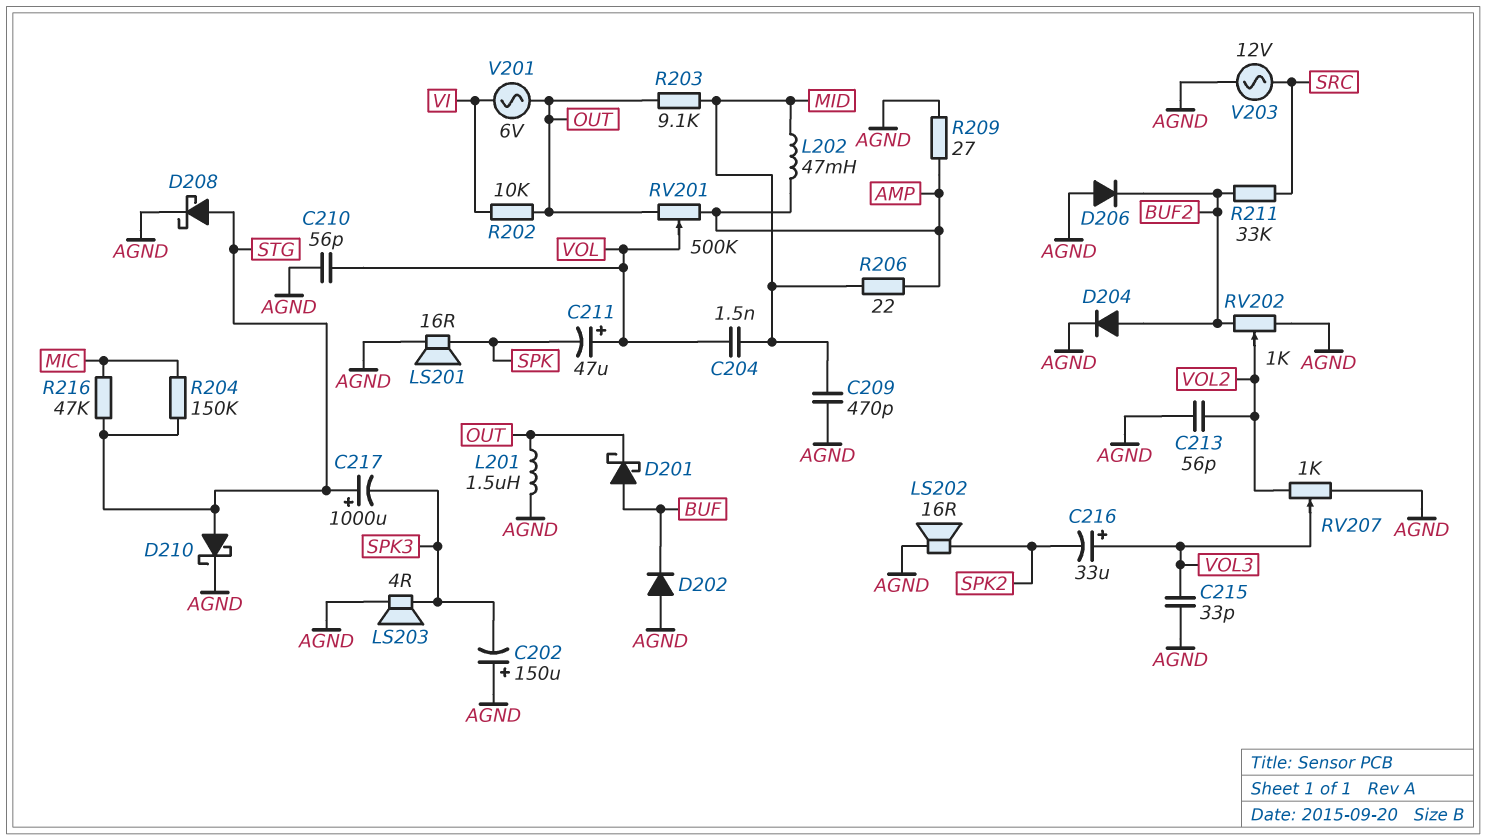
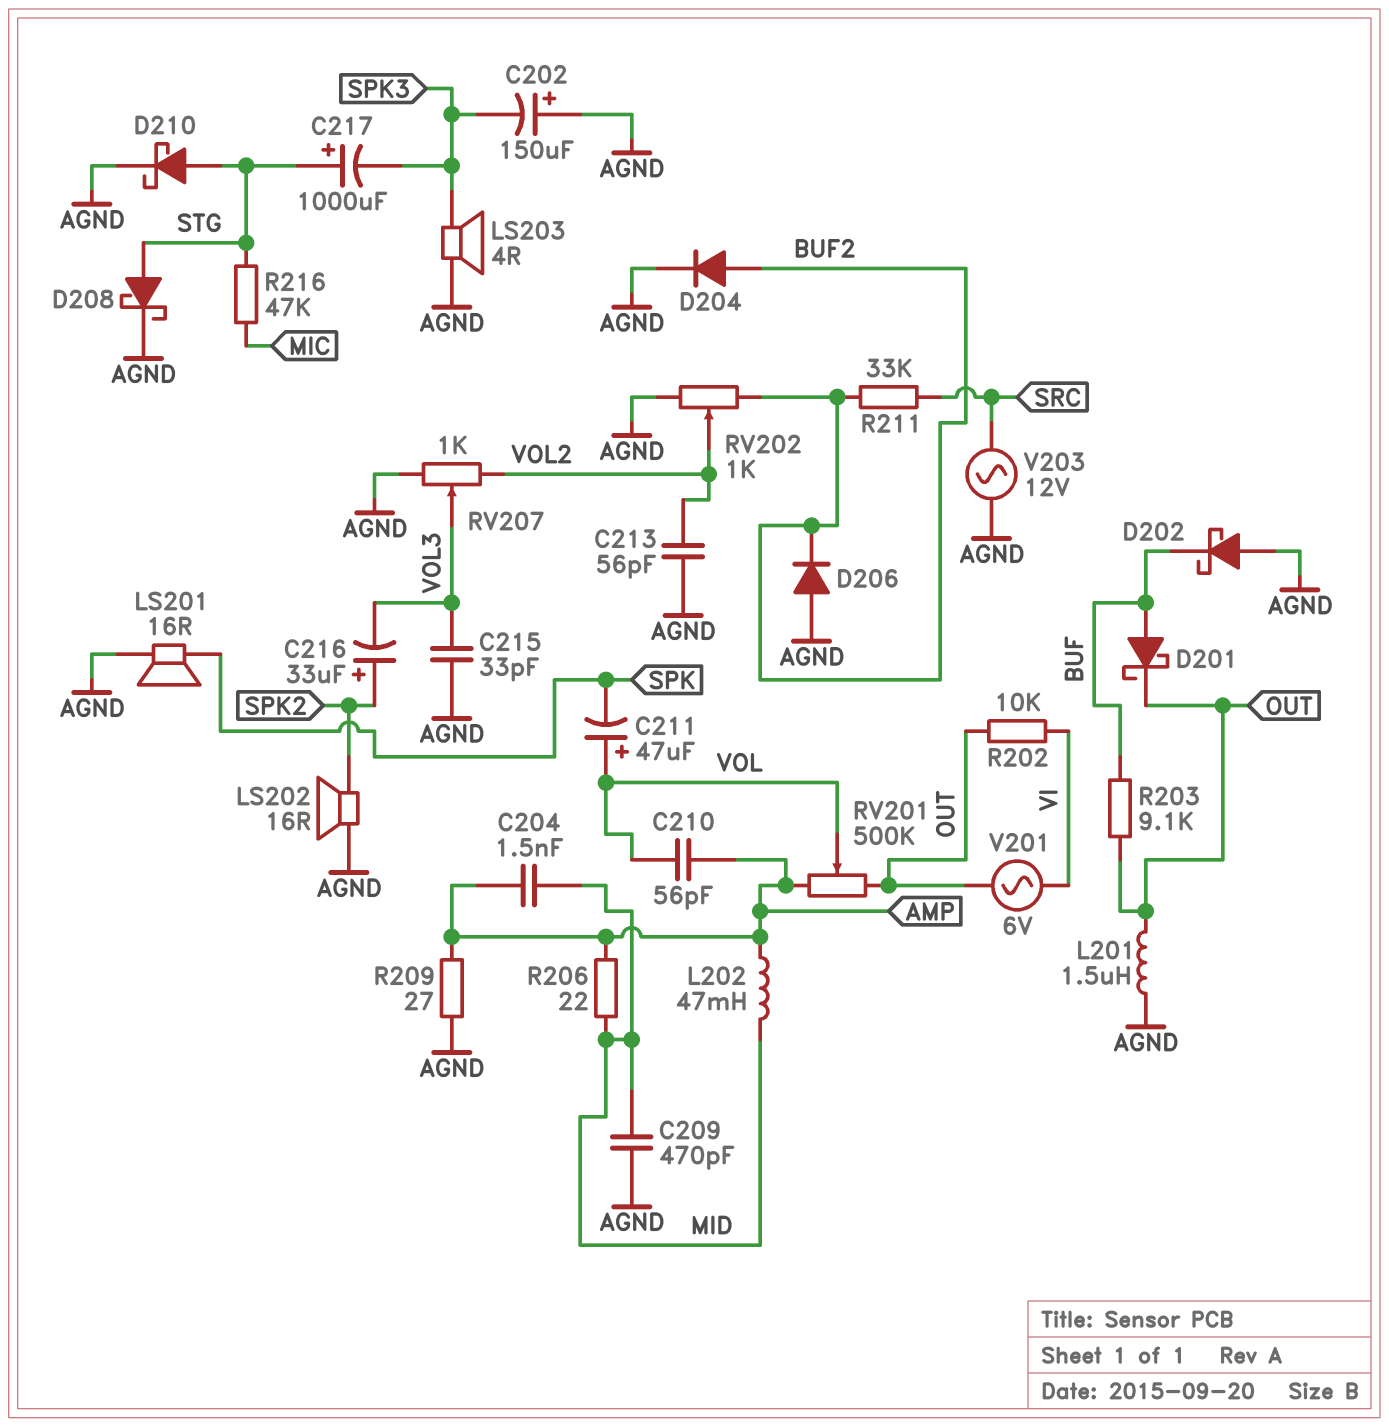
C204: 1.5nF (MID, VOL) -> 1.5nF (AMP, MID)
C210: 56pF (AGND, VOL) -> 56pF (AMP, VOL)
C216: 33uF (plus VOL3, minus SPK2) -> 33uF (plus SPK2, minus VOL3)
D202: diode (A AGND, K BUF) -> schottky (A AGND, K BUF)
R203: 9.1k (MID, OUT) -> 9.1k (BUF, OUT)
R204: 150k (MIC, STG) -> none

